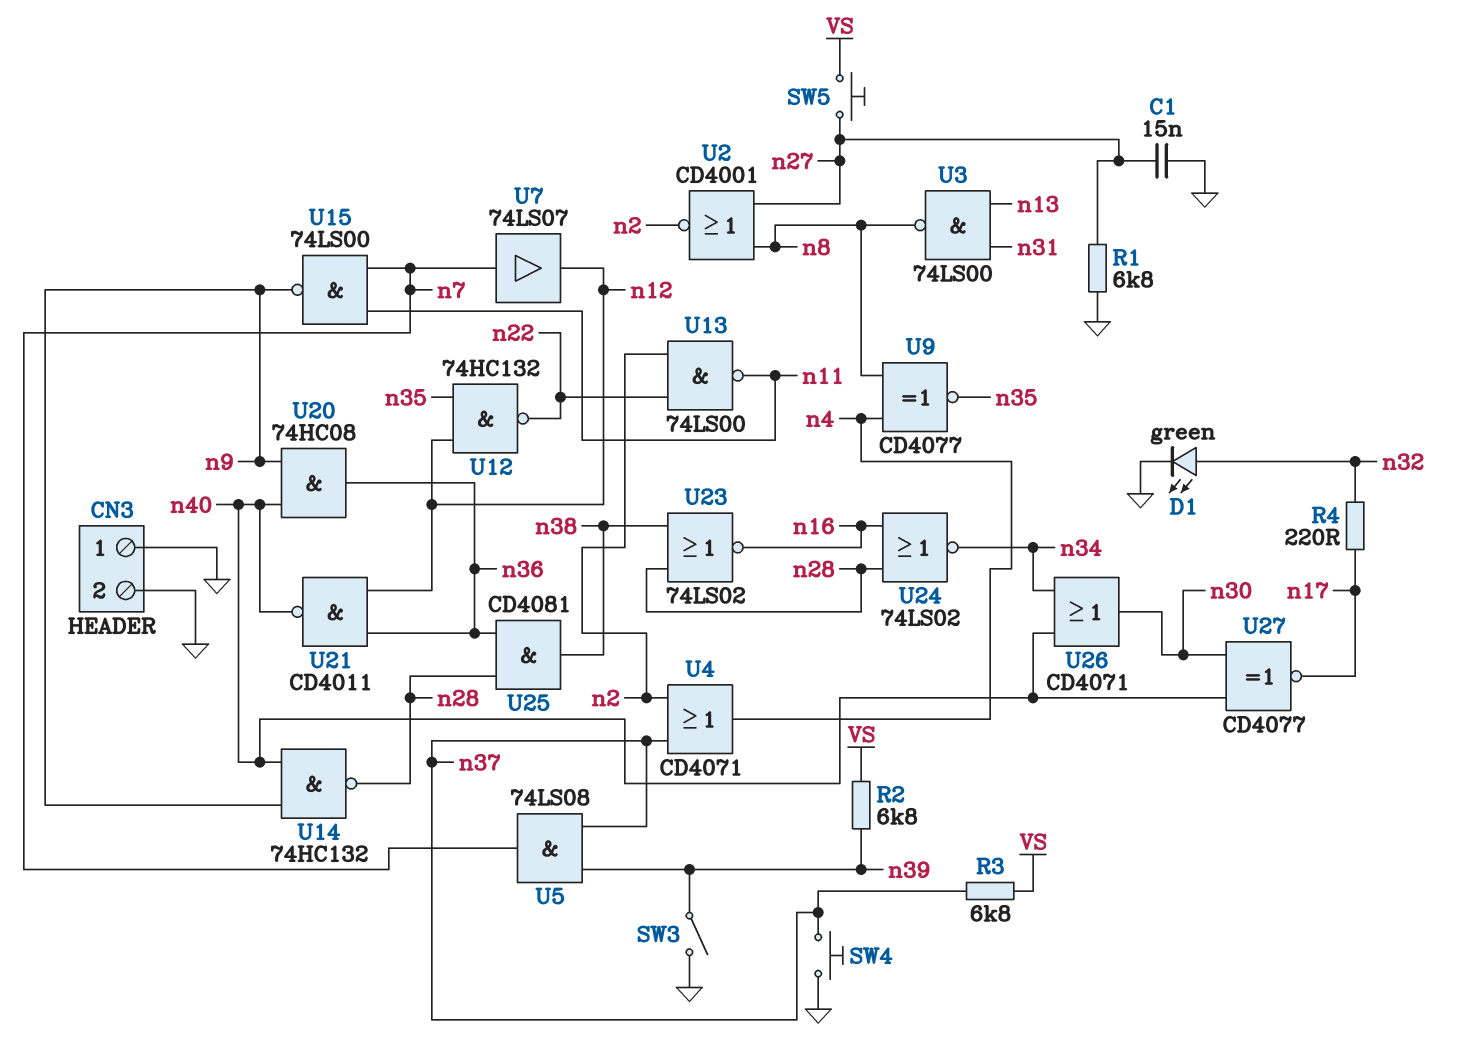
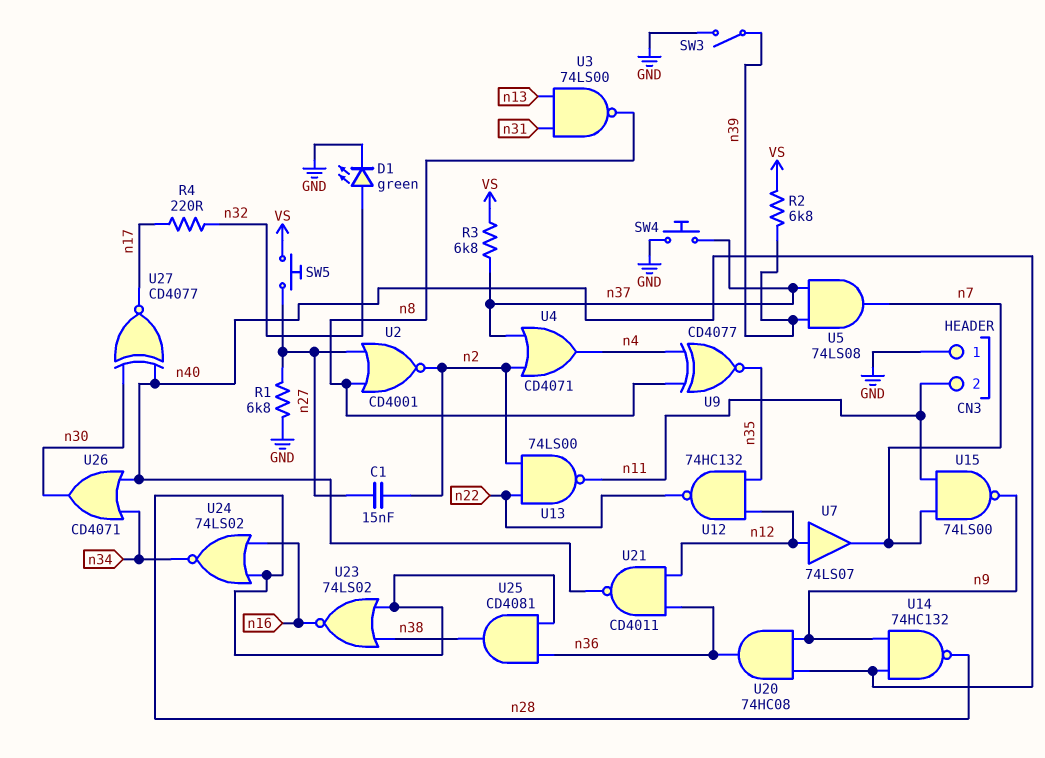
C1: 15nF (GND, n27) -> 15nF (n2, n27)
CN3 pin 2: GND -> n11
U7: buffer 74LS07 (in n7, out n12) -> buffer 74LS07 (in n12, out n7)

